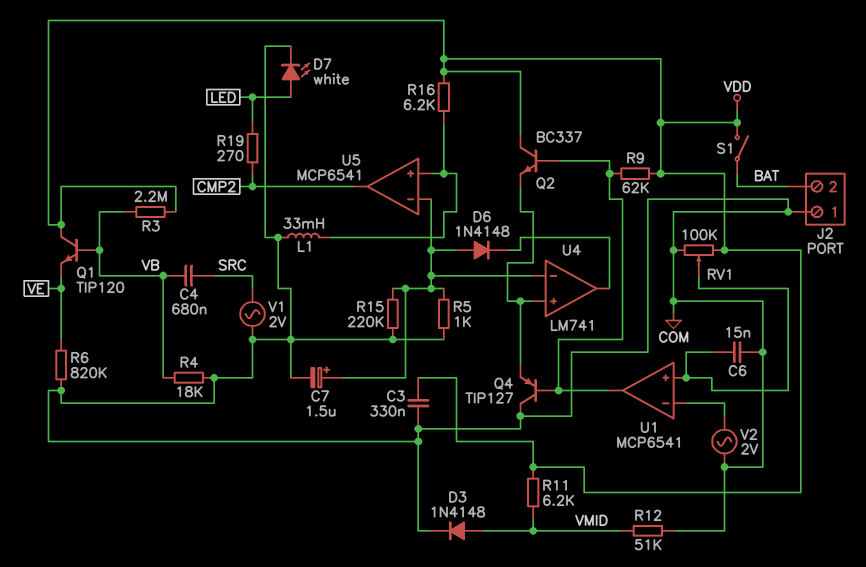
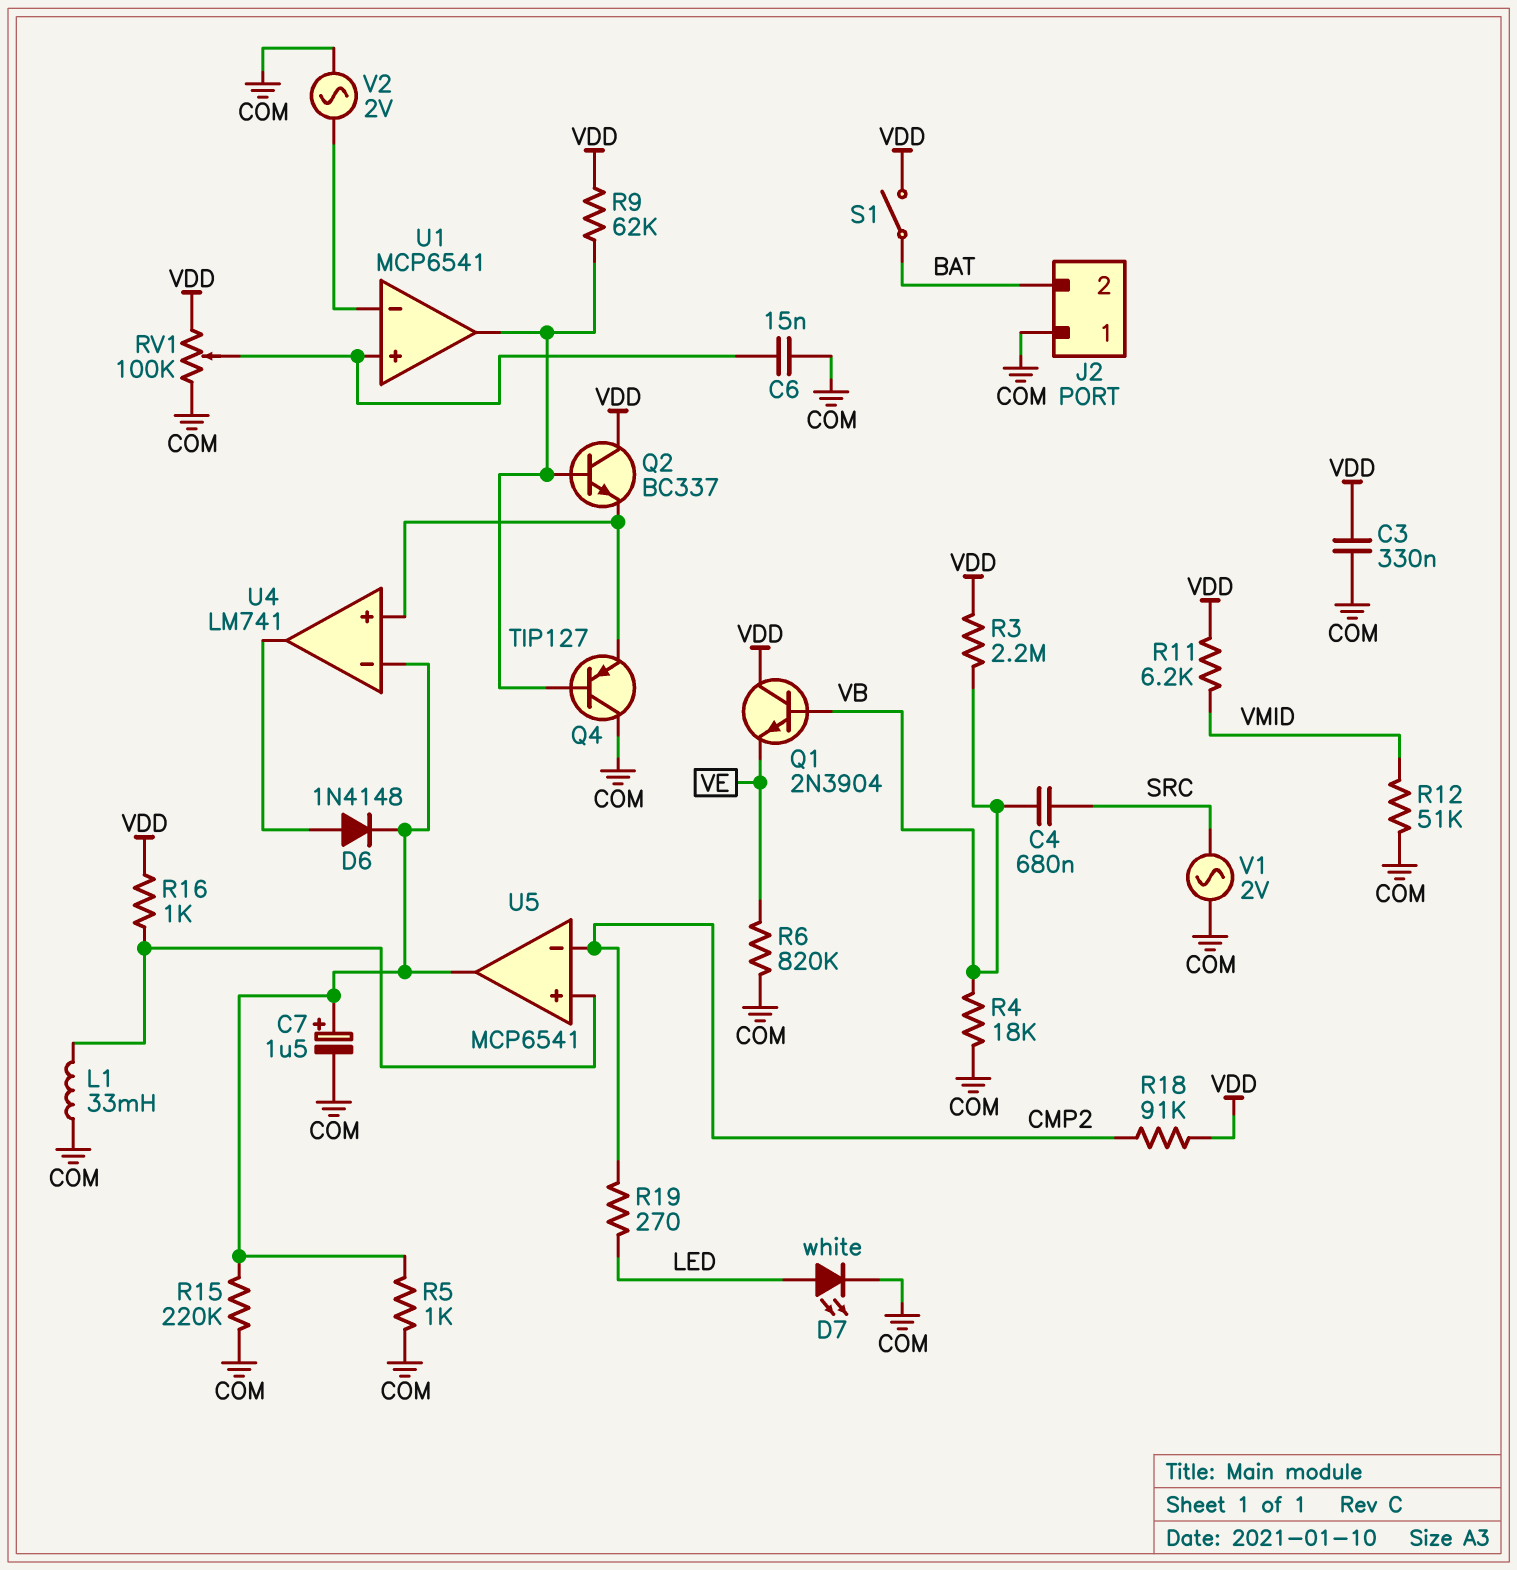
D3: diode 1N4148 (A VMID, K COM) -> none
D6: diode 1N4148 (A U4/in-, K U4/out) -> diode 1N4148 (A U4/out, K U4/in-)
Q1: NPN TIP120 (B VB, C VDD, E VE) -> NPN 2N3904 (B VB, C VDD, E VE)
R16: 6.2k (U5/in+, VDD) -> 1k (U5/in+, VDD)
R18: none -> 91k (CMP2, VDD)
U5 pin in-: U4/in- -> CMP2
U5 pin out: CMP2 -> U4/in-

